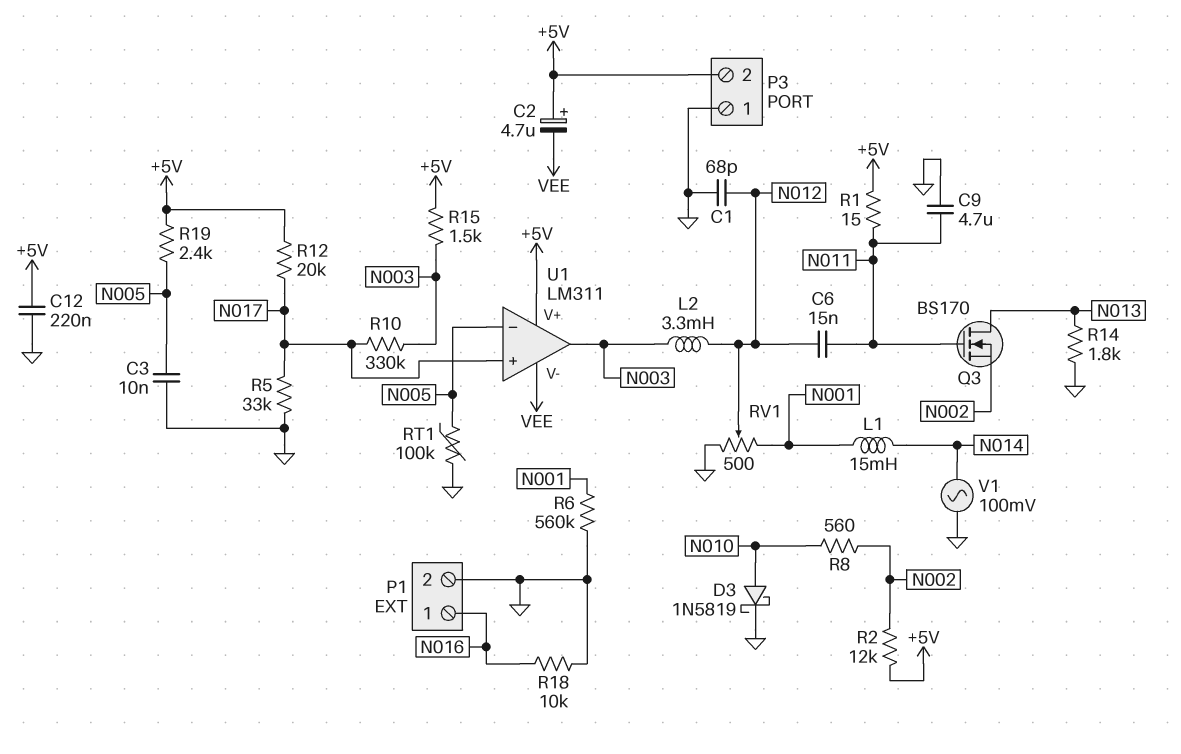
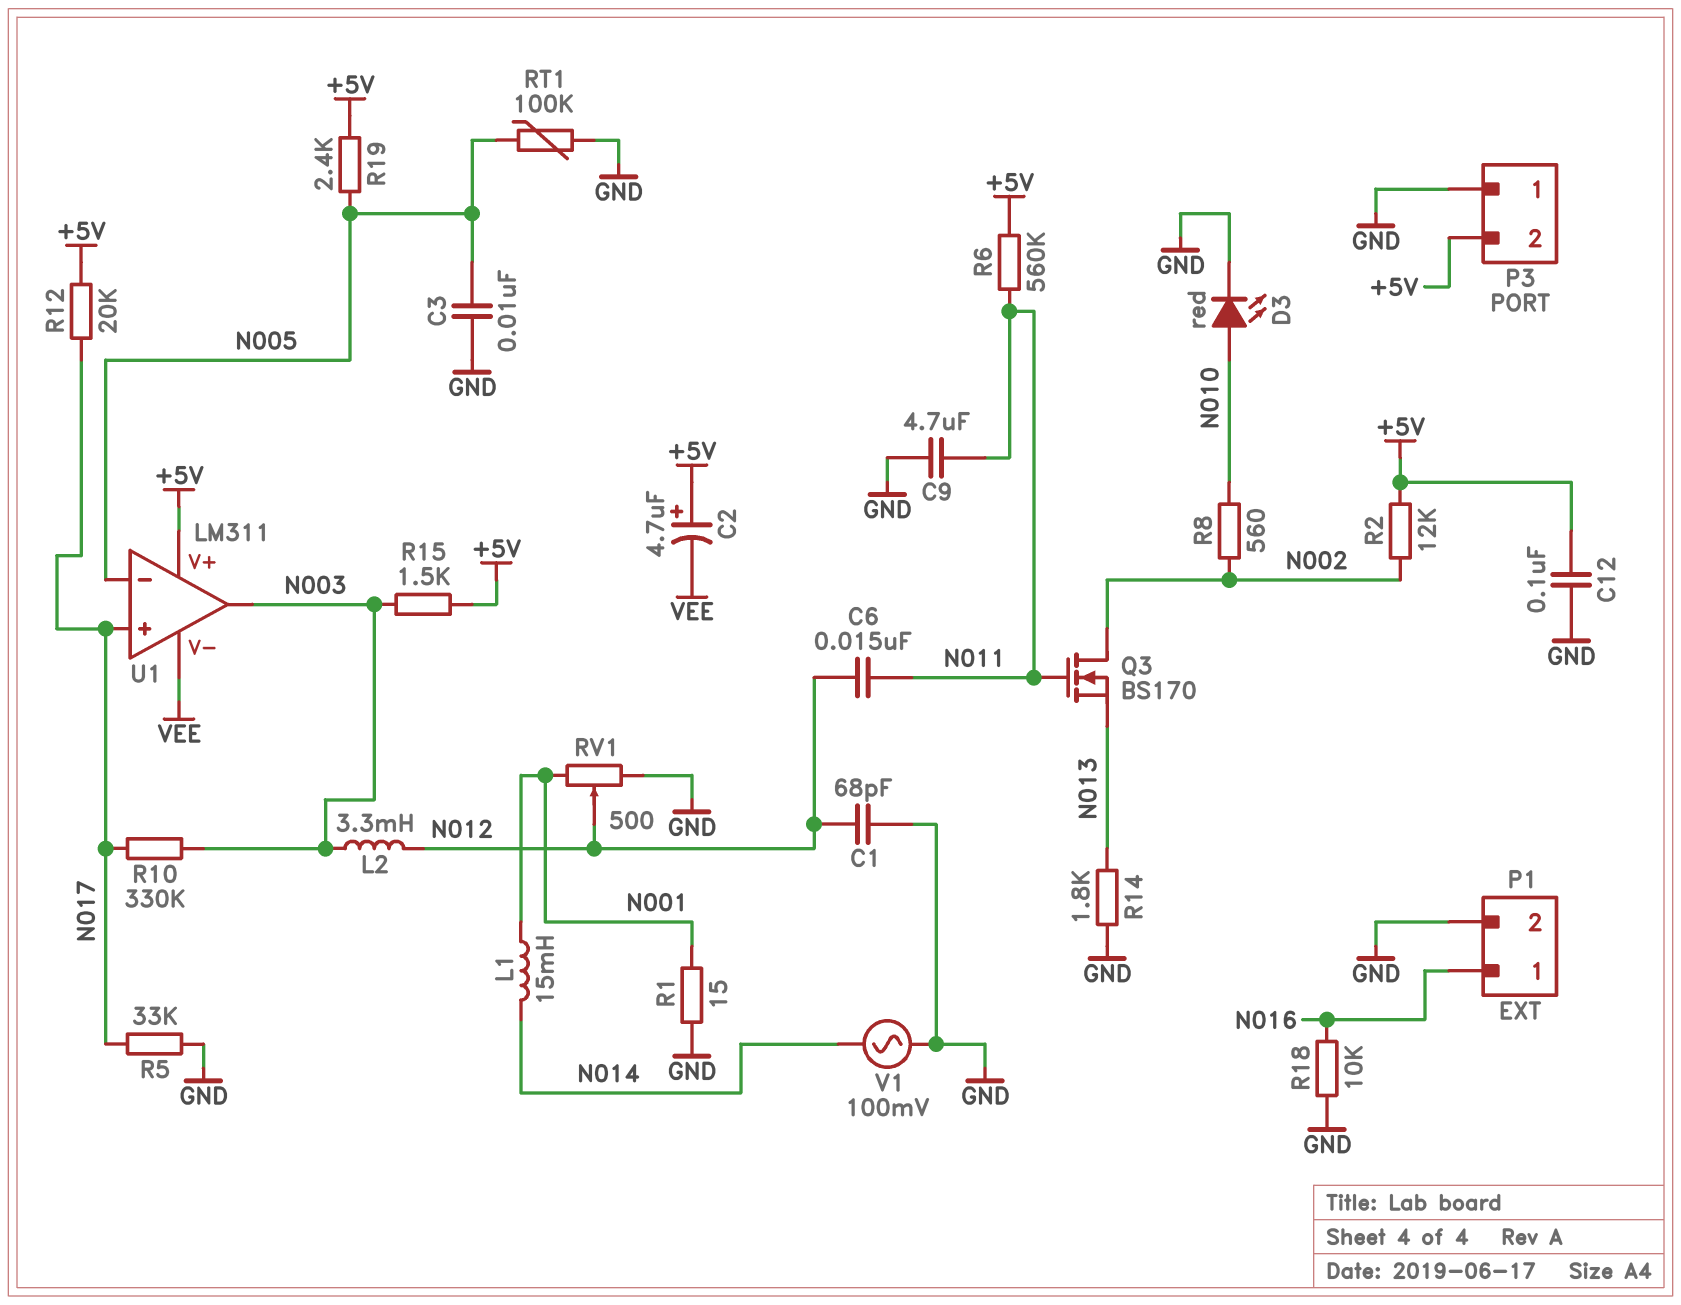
C12: 220nF (+5V, GND) -> 100nF (+5V, GND)
D3: schottky 1N5819 (A N010, K GND) -> LED red (A N010, K GND)
Q3: NMOS BS170 (G N011, D N013, S N002) -> NMOS BS170 (G N011, D N002, S N013)
R1: 15 (+5V, N011) -> 15 (GND, N001)
R6: 560k (GND, N001) -> 560k (+5V, N011)

